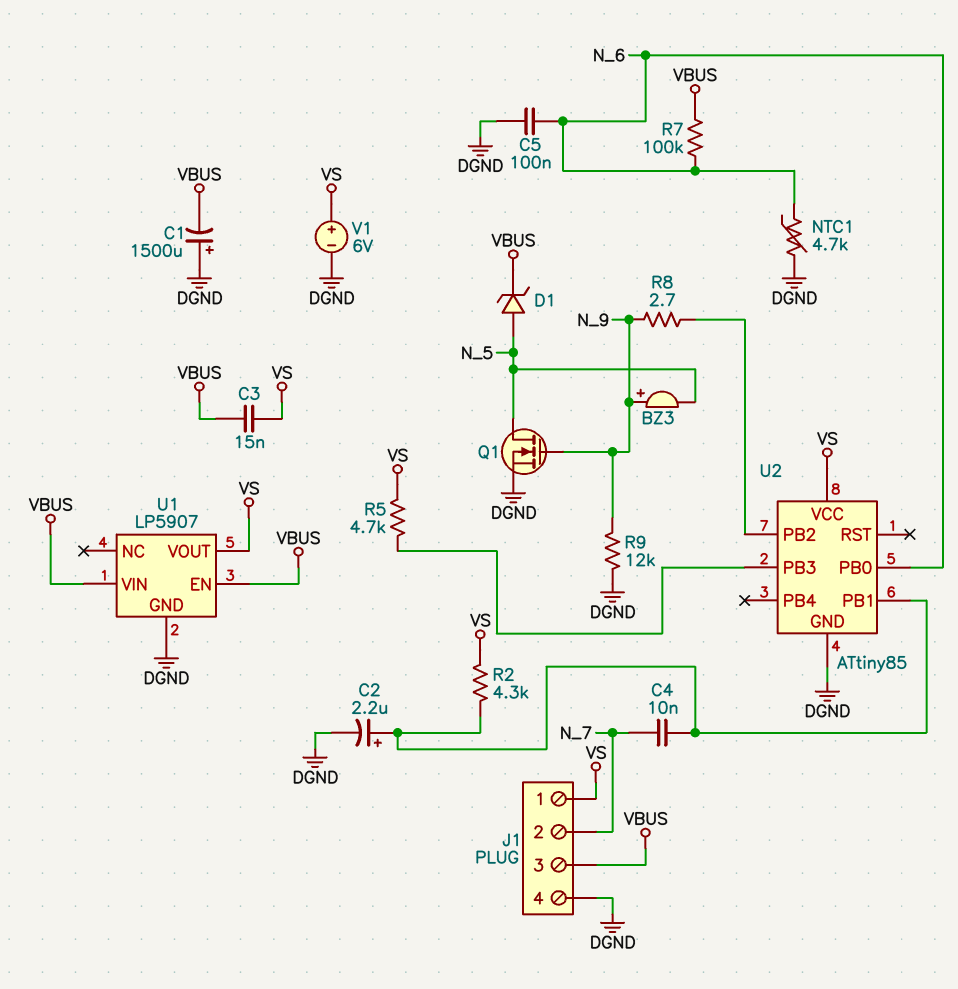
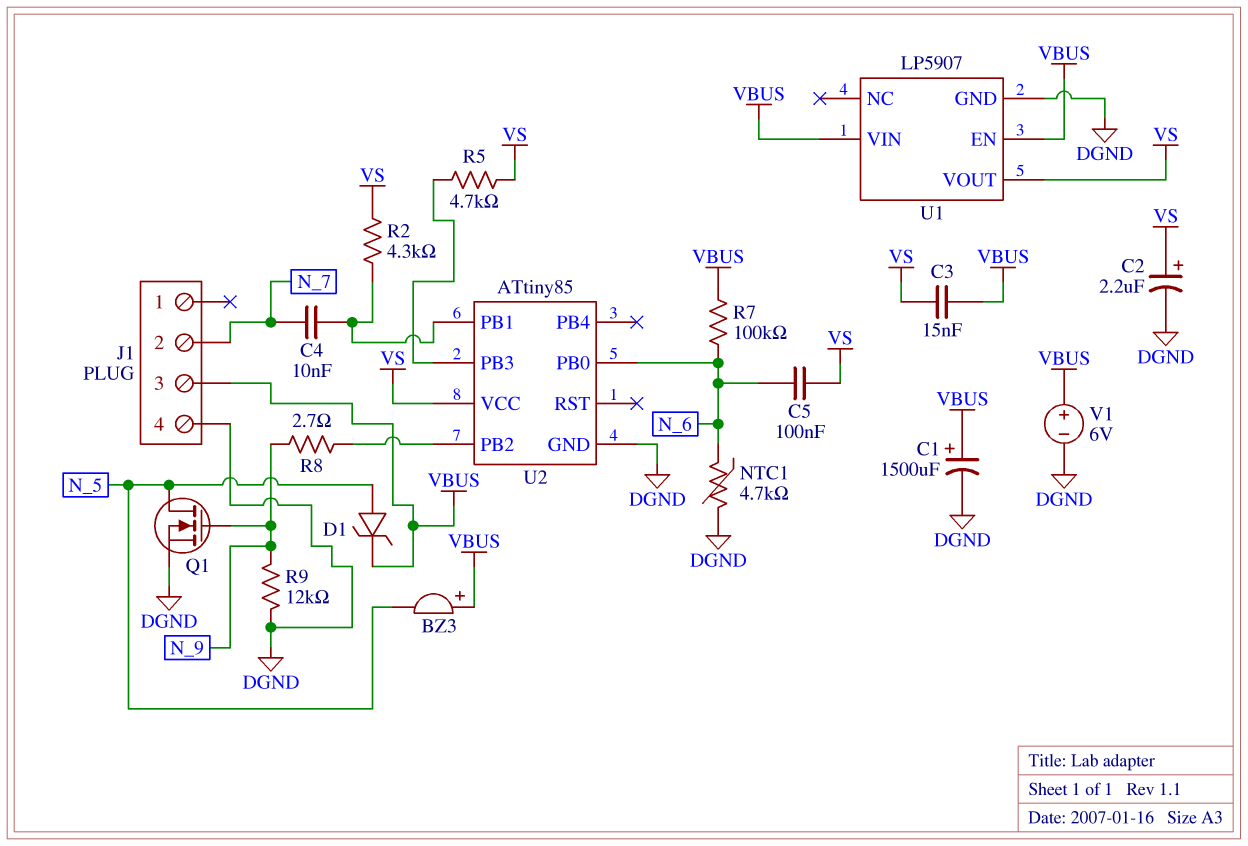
BZ3: buzzer (plus N_9, minus N_5) -> buzzer (plus VBUS, minus N_5)
C1: 1500uF (plus DGND, minus VBUS) -> 1500uF (plus VBUS, minus DGND)
C2: 2.2uF (plus U2/PB1, minus DGND) -> 2.2uF (plus VS, minus DGND)
C5: 100nF (DGND, N_6) -> 100nF (N_6, VS)
J1 pin 1: VS -> none
V1: 6V (plus VS, minus DGND) -> 6V (plus VBUS, minus DGND)

